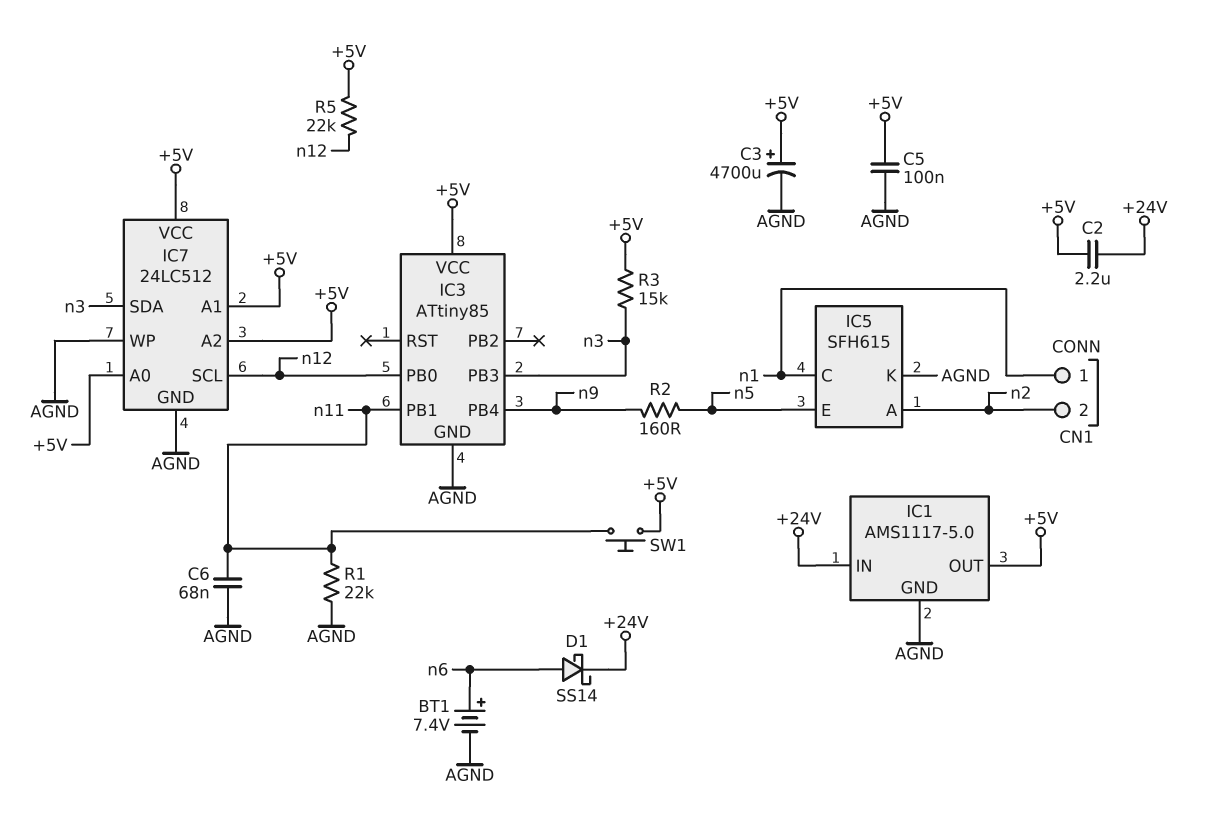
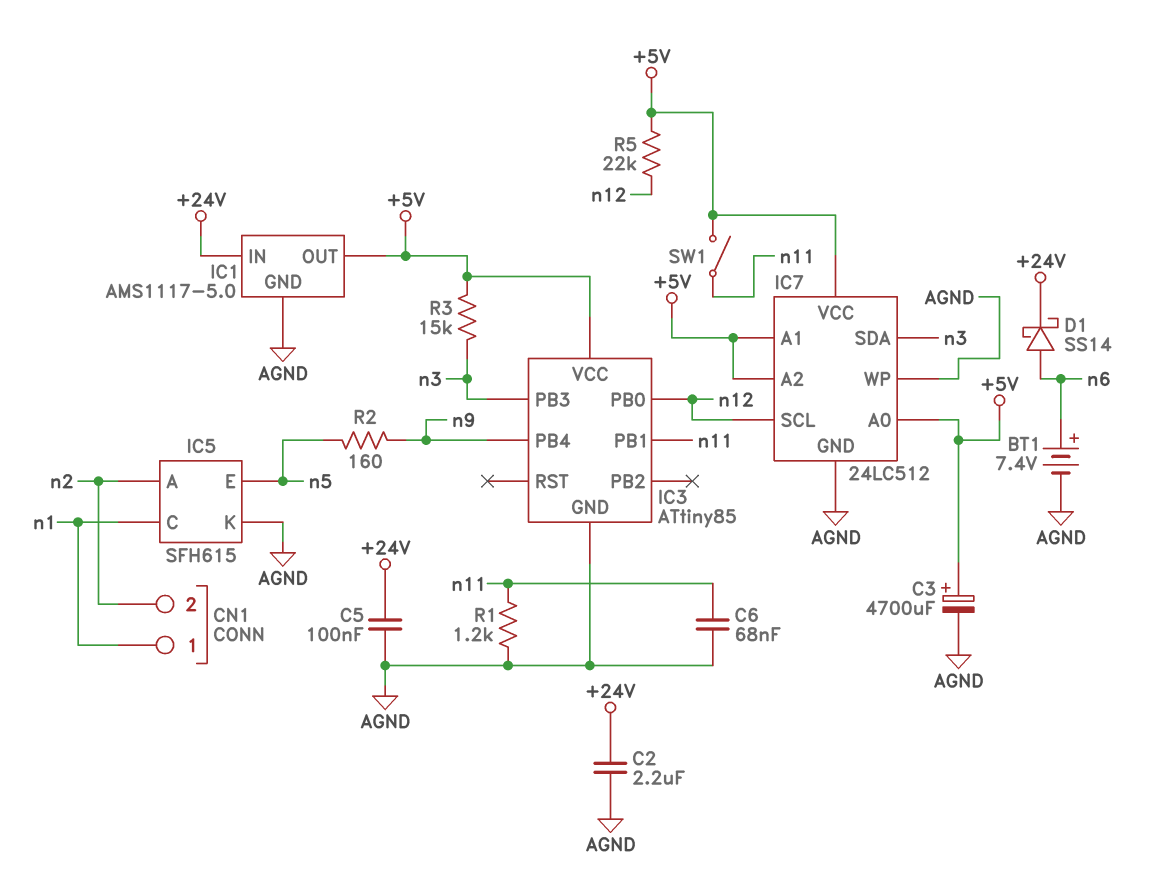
C2: 2.2uF (+5V, +24V) -> 2.2uF (+24V, AGND)
C5: 100nF (+5V, AGND) -> 100nF (+24V, AGND)
R1: 22k (AGND, n11) -> 1.2k (AGND, n11)
SW1: button (+5V, n11) -> switch (+5V, n11)

